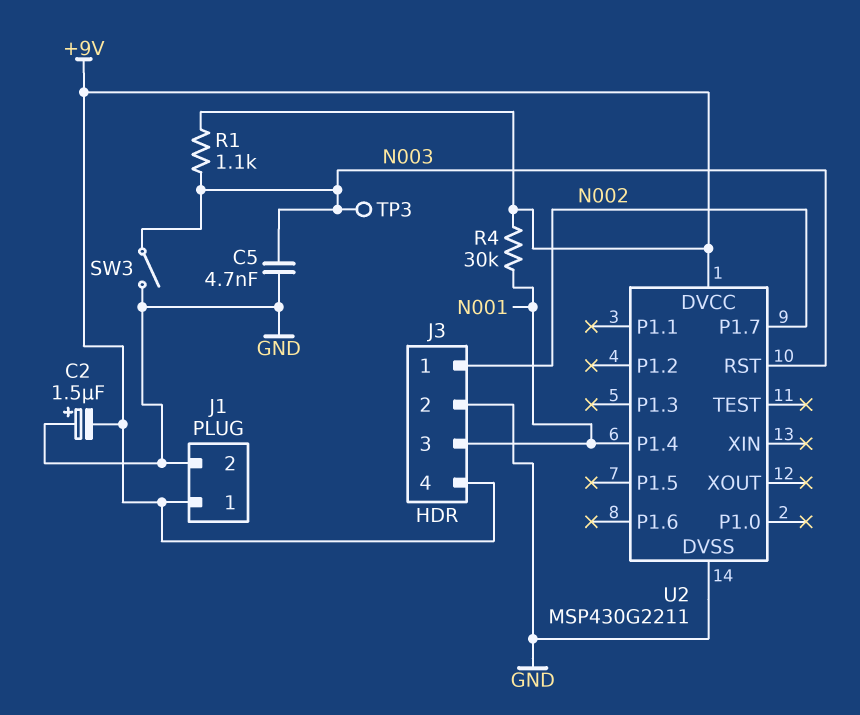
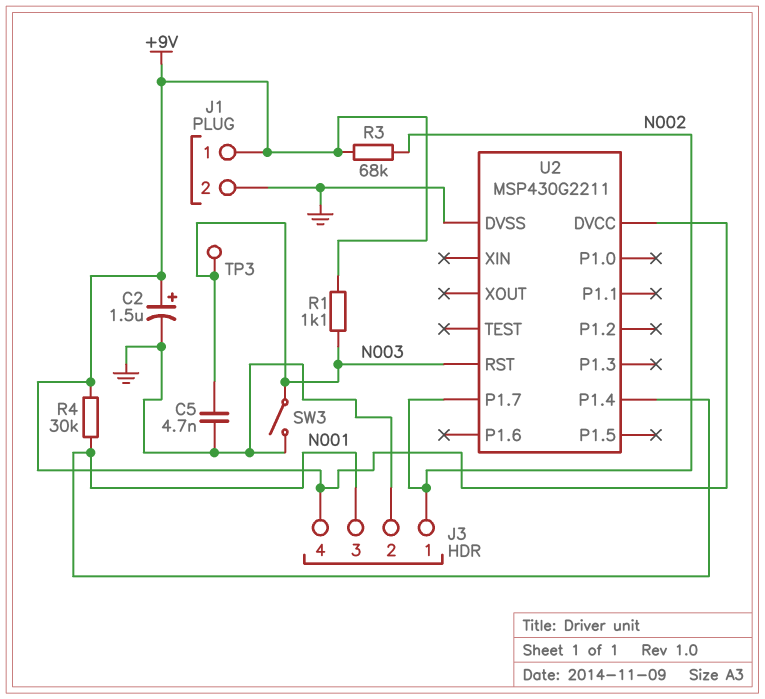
C2: 1.5uF (plus GND, minus +9V) -> 1.5uF (plus +9V, minus GND)
R3: none -> 68k (+9V, N002)

